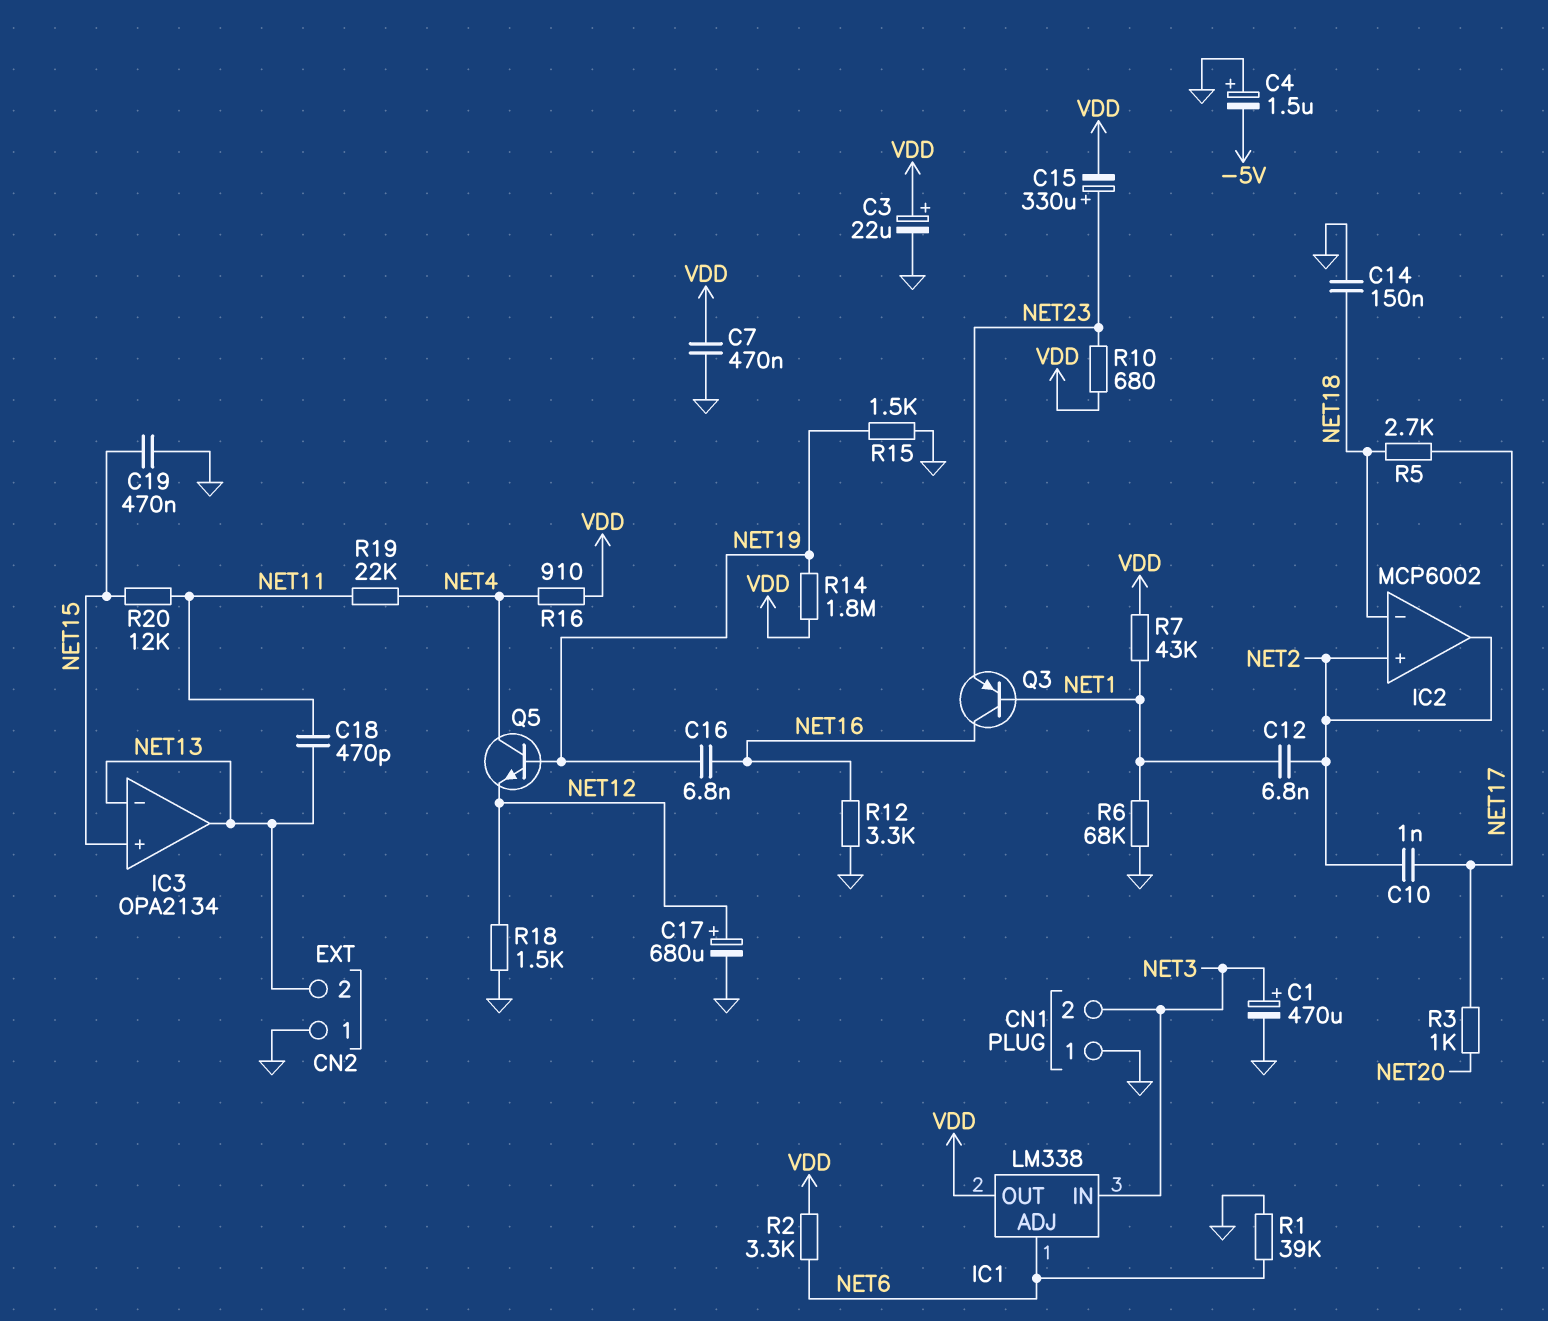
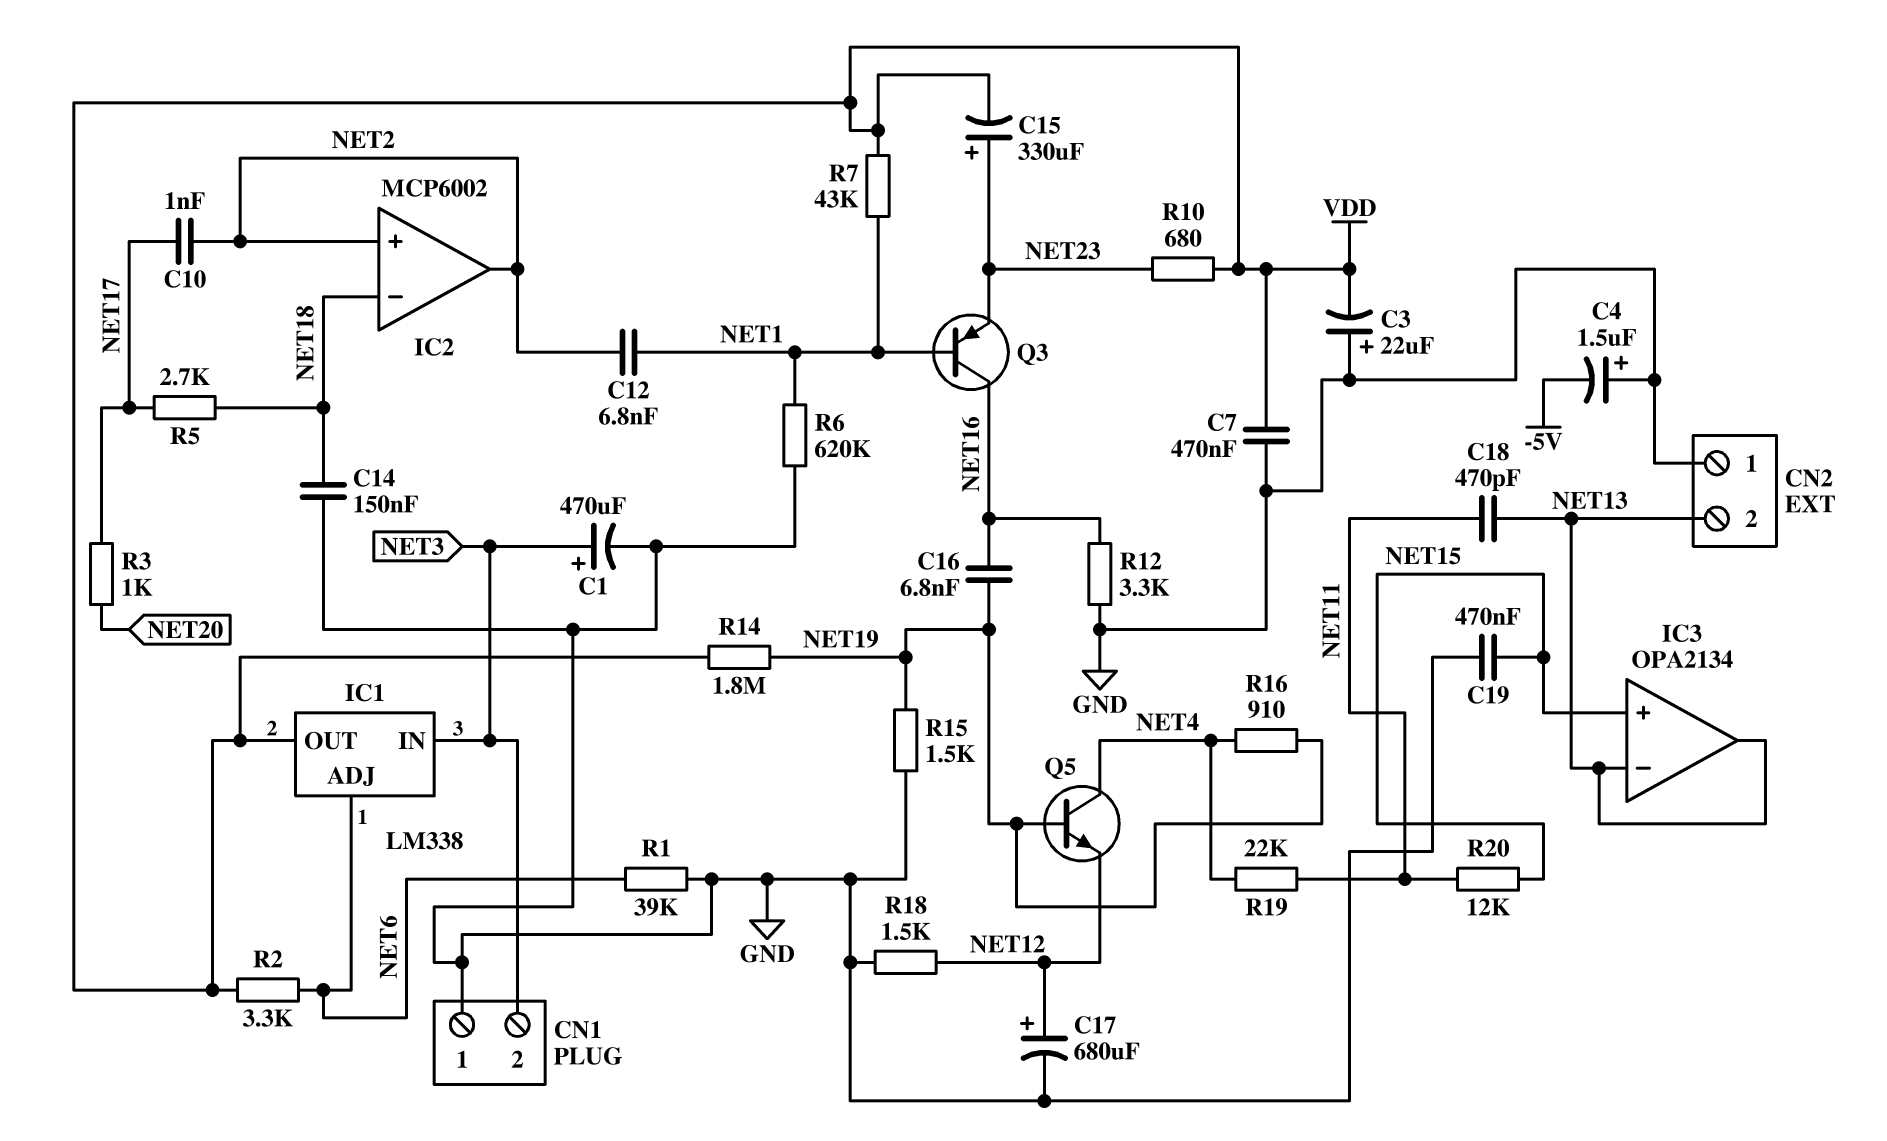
C3: 22uF (plus VDD, minus GND) -> 22uF (plus GND, minus VDD)
R6: 68k (GND, NET1) -> 620k (GND, NET1)
R16: 910 (NET4, VDD) -> 910 (NET4, NET19)

